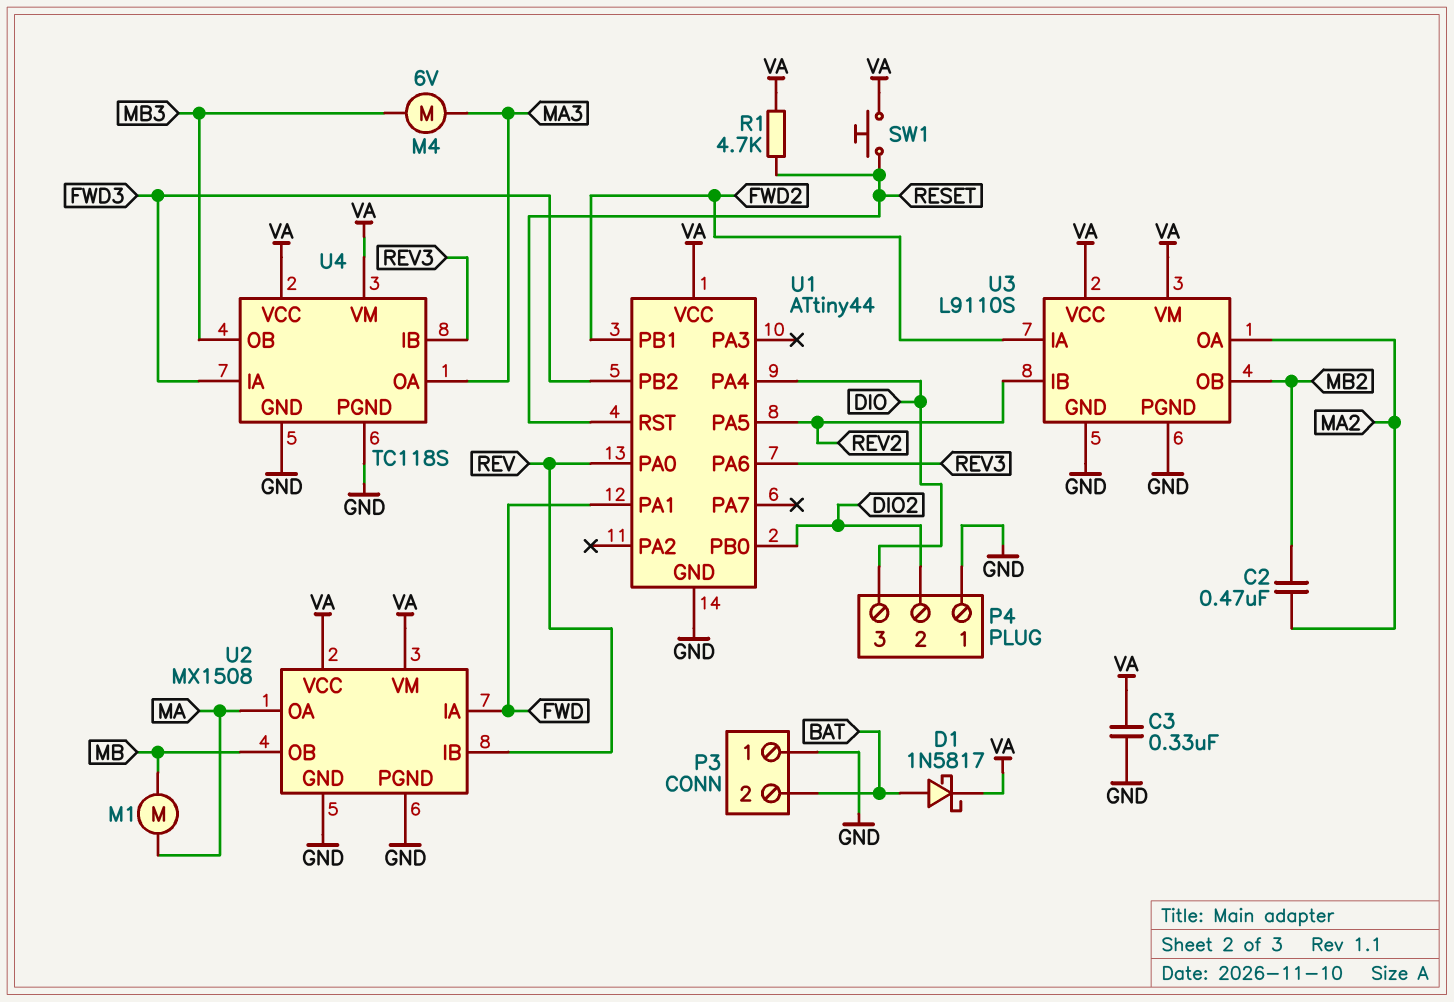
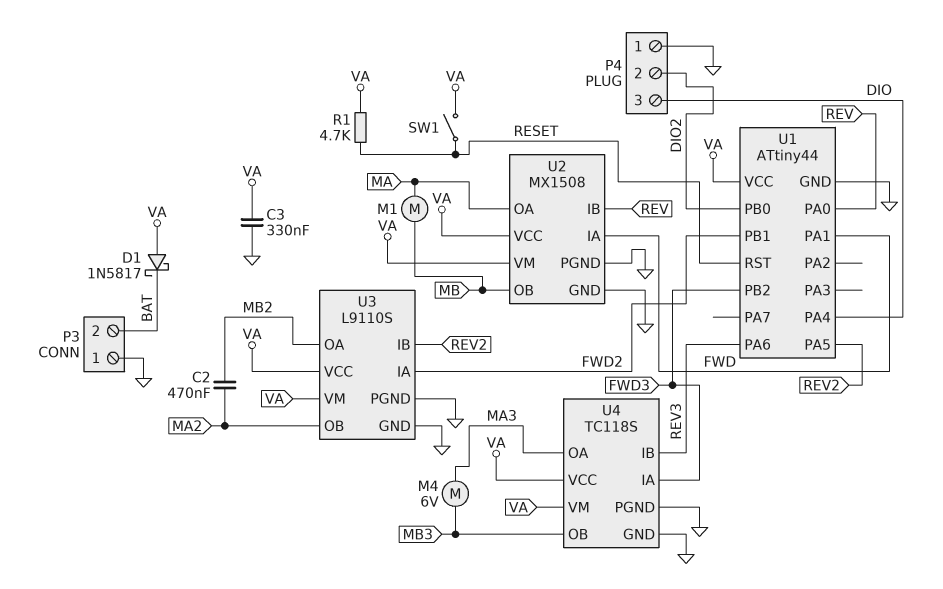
D1: schottky 1N5817 (A BAT, K VA) -> schottky 1N5817 (A VA, K BAT)
SW1: button (RESET, VA) -> switch (RESET, VA)
U3 pin OA: MA2 -> MB2
U3 pin OB: MB2 -> MA2

